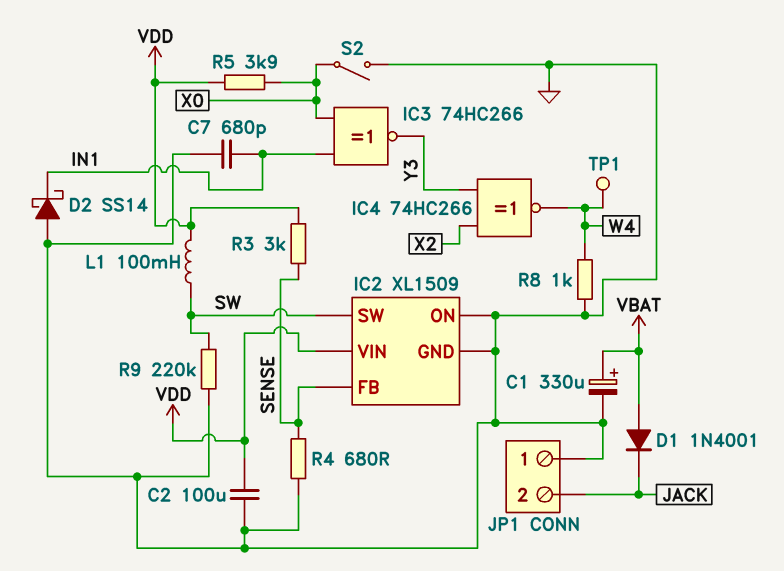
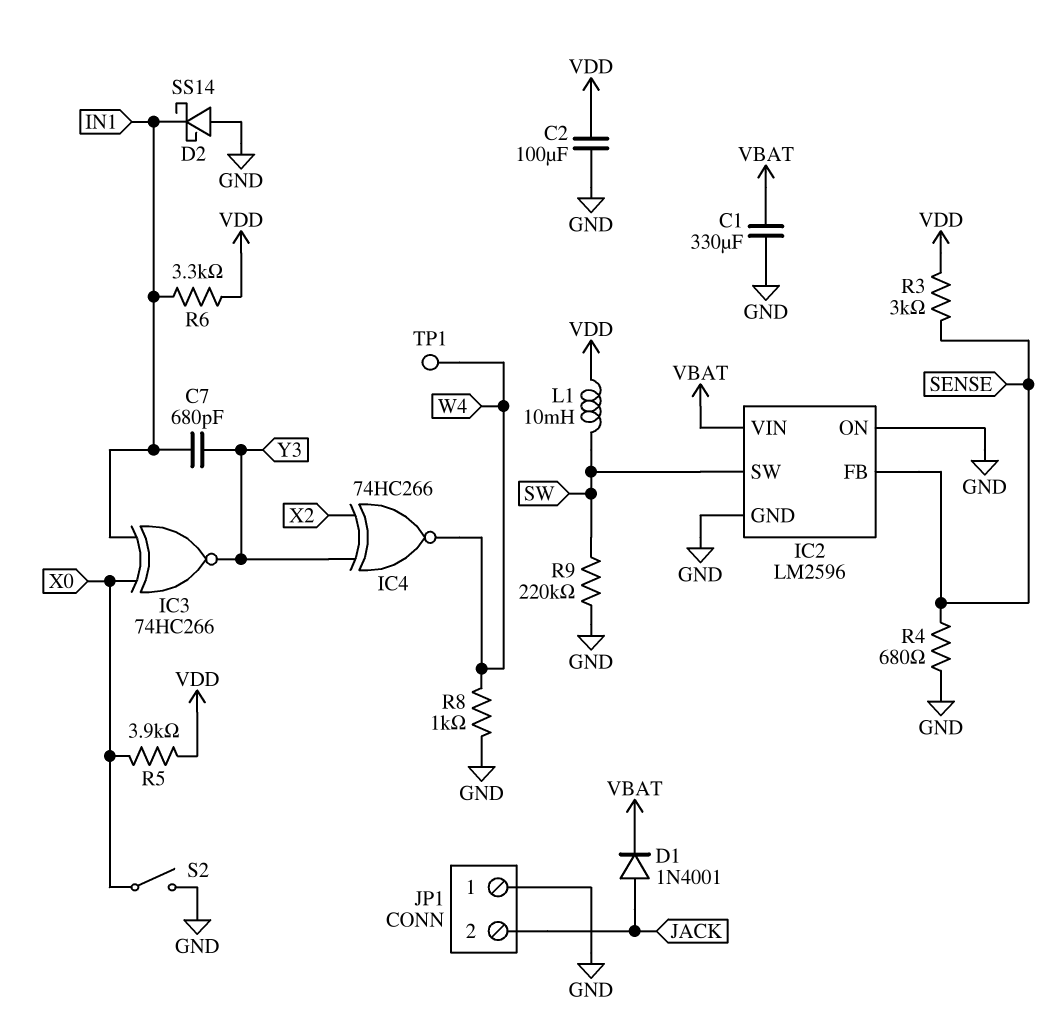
C1: 330uF (plus VBAT, minus GND) -> 330uF (GND, VBAT)
C7: 680pF (GND, IN1) -> 680pF (IN1, Y3)
D1: diode 1N4001 (A VBAT, K JACK) -> diode 1N4001 (A JACK, K VBAT)
IC2: XL1509 -> LM2596
IC2 pin VIN: VDD -> VBAT
L1: 100mH (SW, VDD) -> 10mH (SW, VDD)
R6: none -> 3.3k (IN1, VDD)

